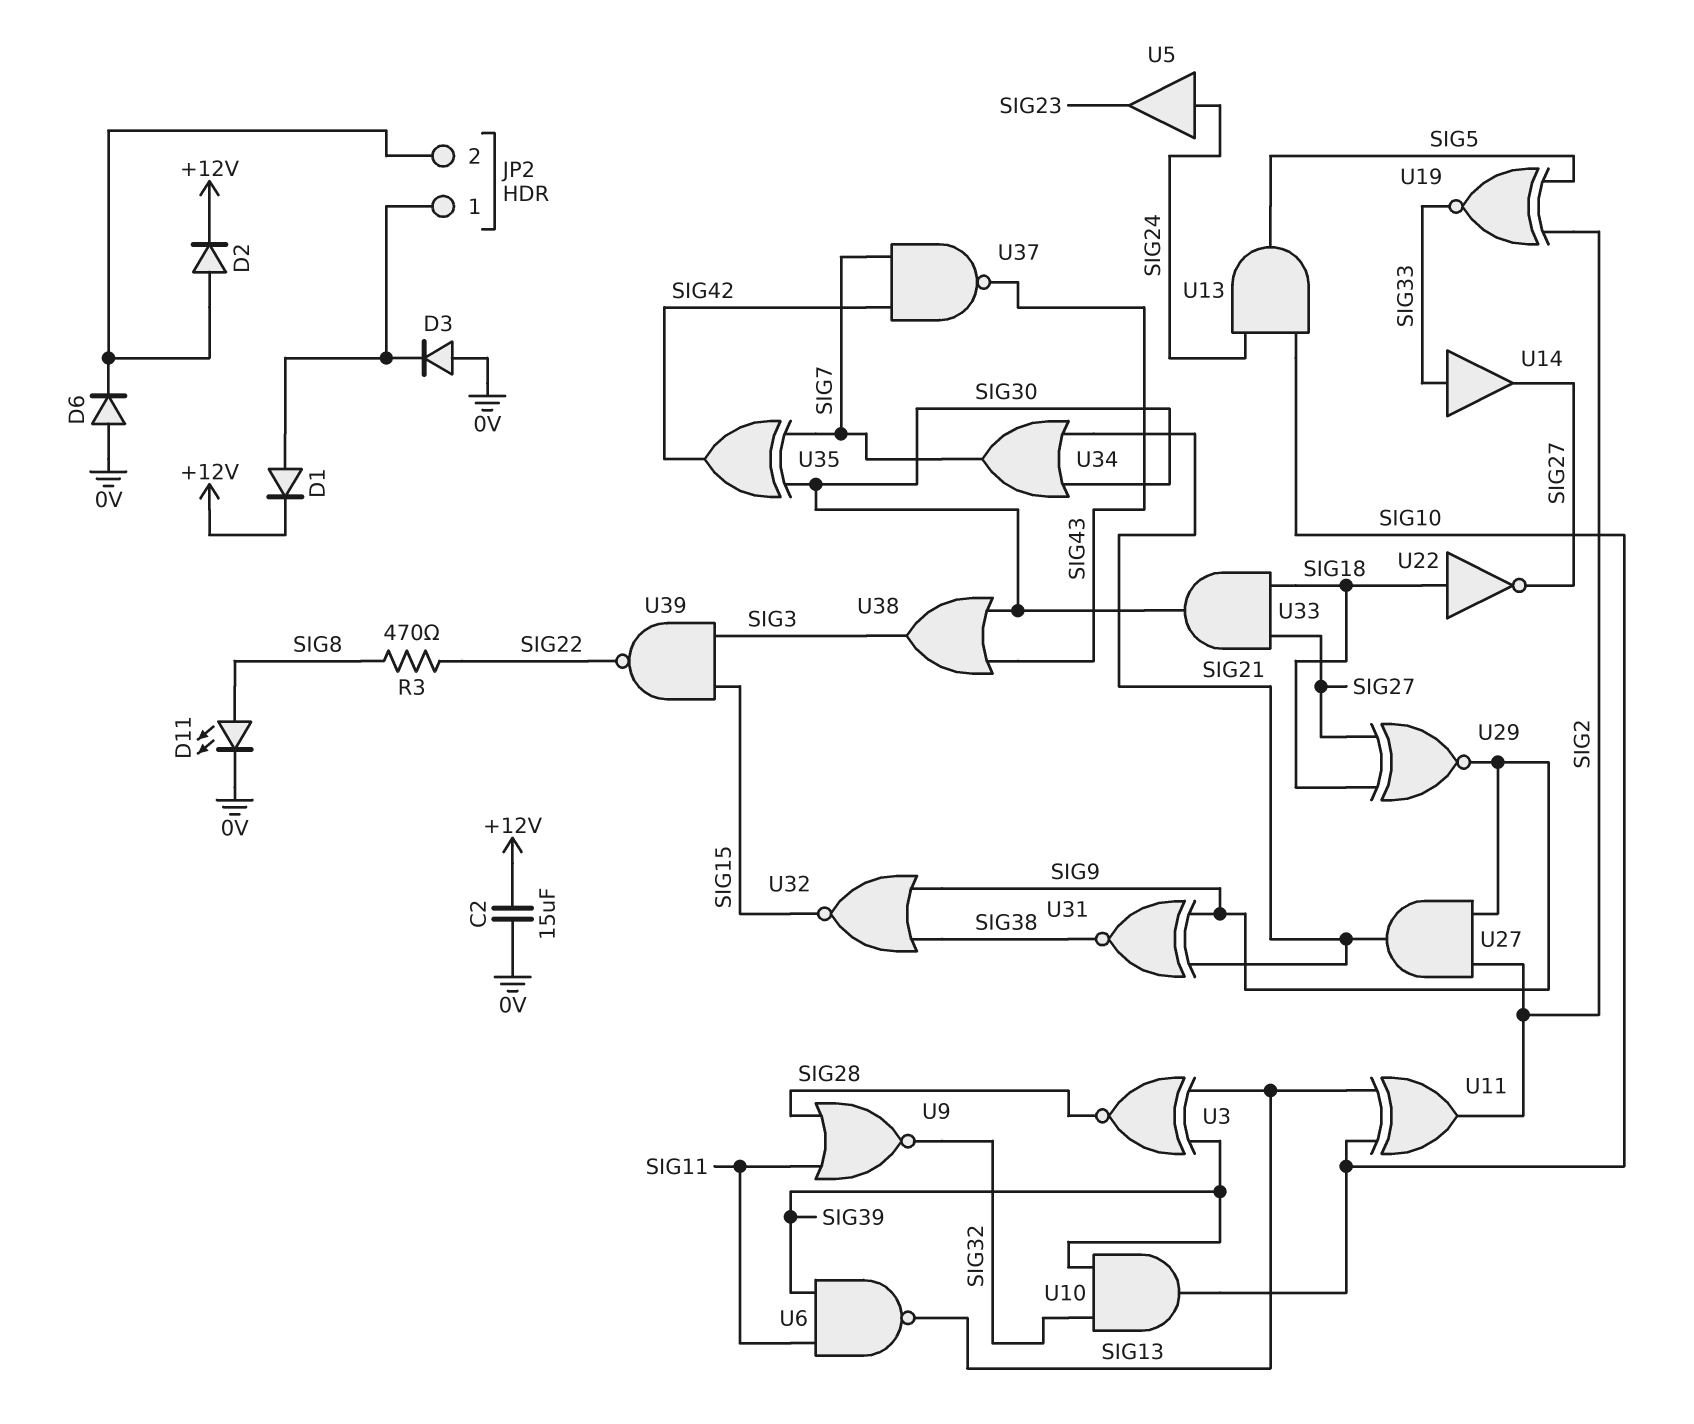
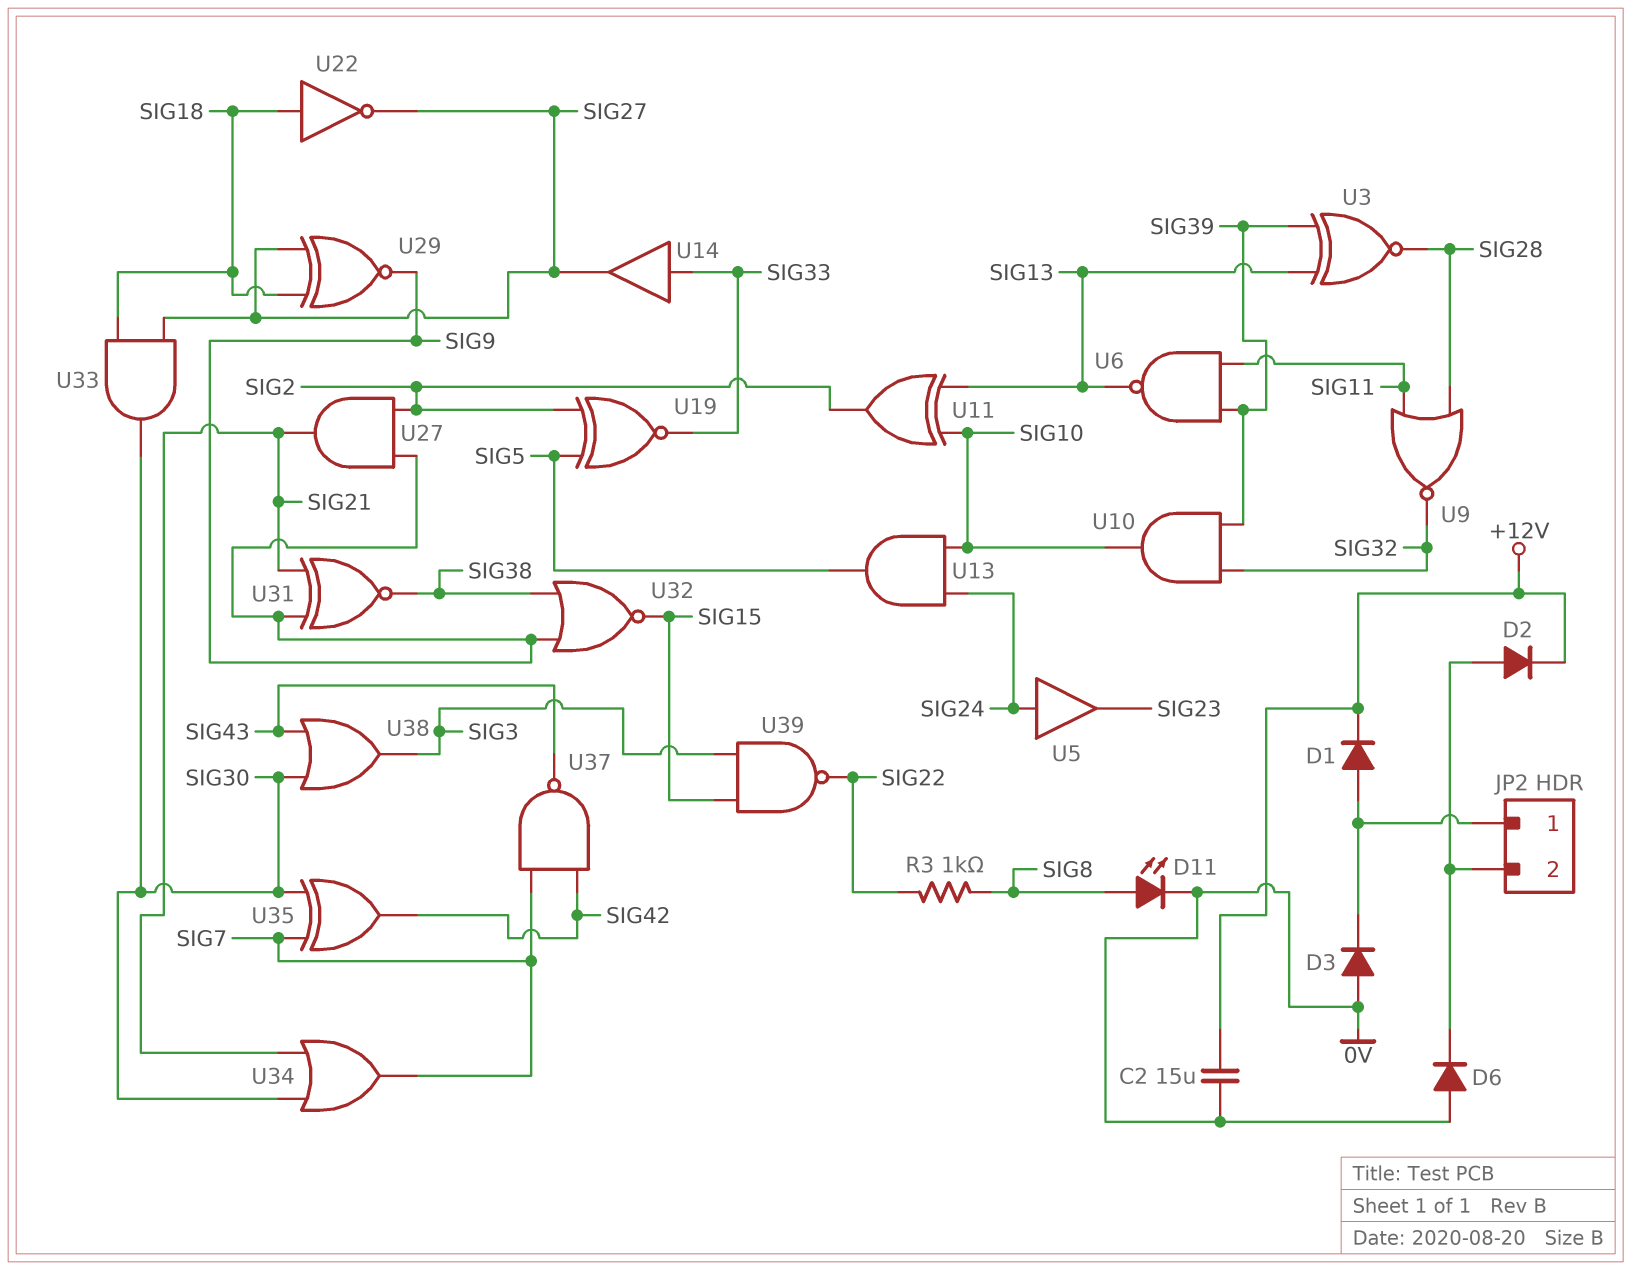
R3: 470 (SIG8, SIG22) -> 1k (SIG8, SIG22)

